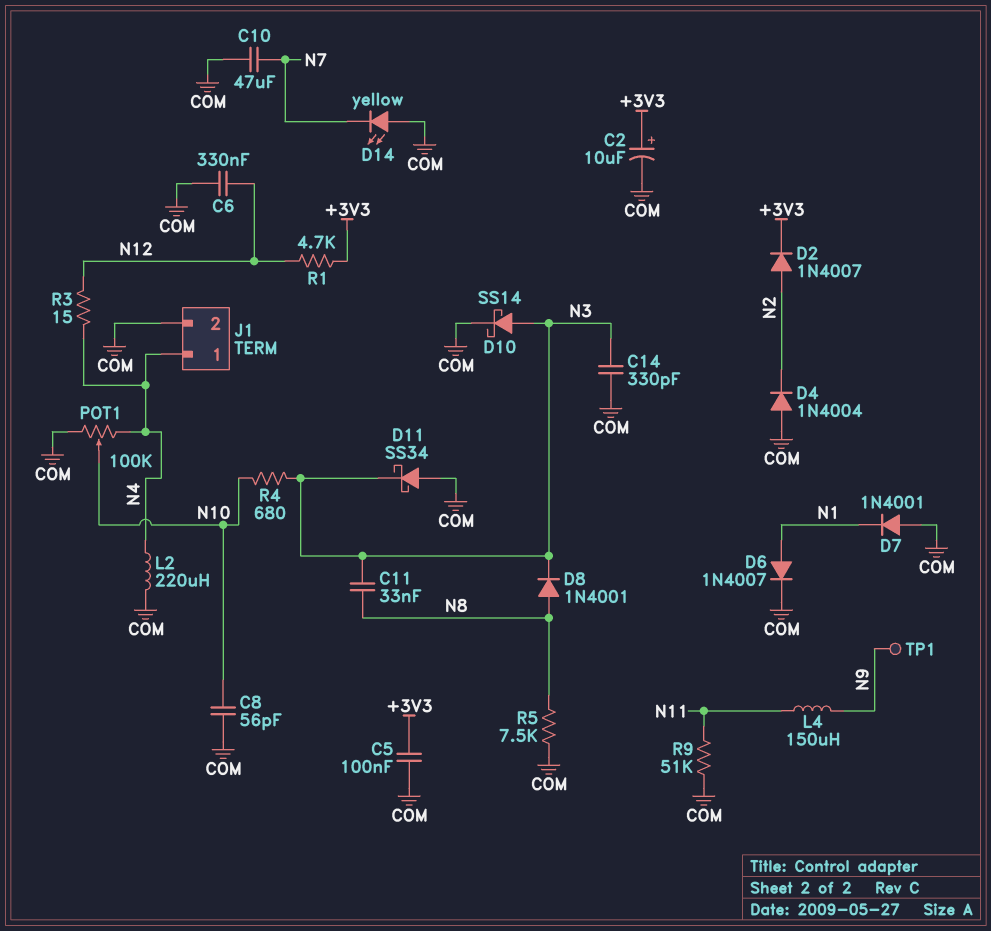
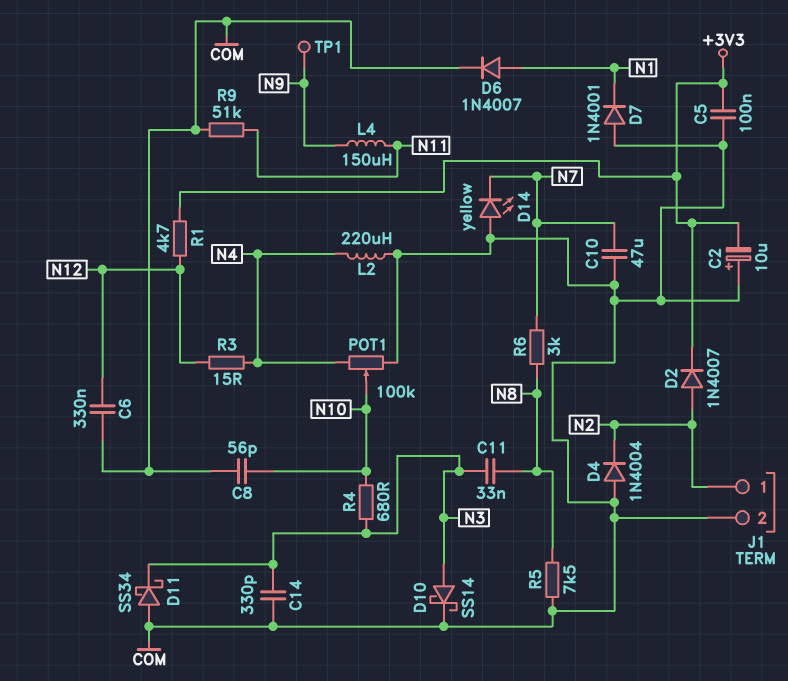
C2: 10uF (plus +3V3, minus COM) -> 10uF (plus COM, minus +3V3)
D8: diode 1N4001 (A N8, K N3) -> none
J1 pin 1: N4 -> N2
R6: none -> 3k (N7, N8)

